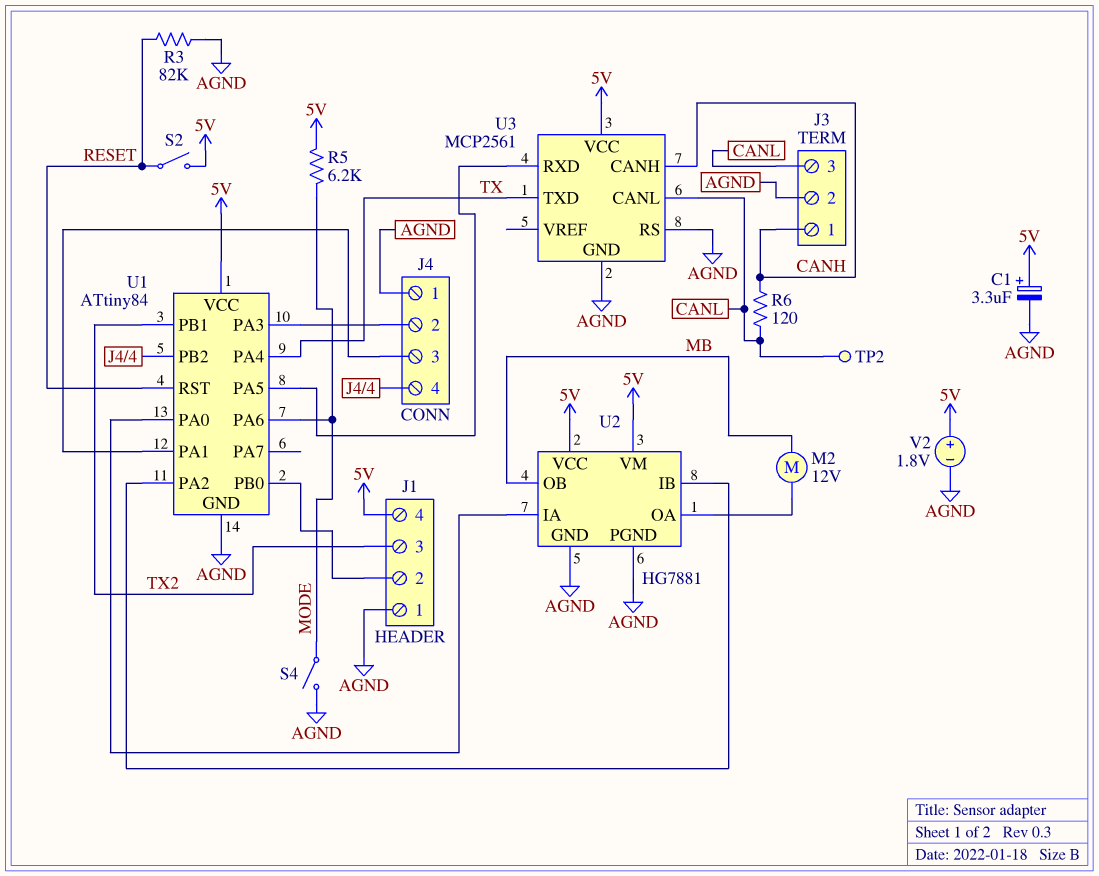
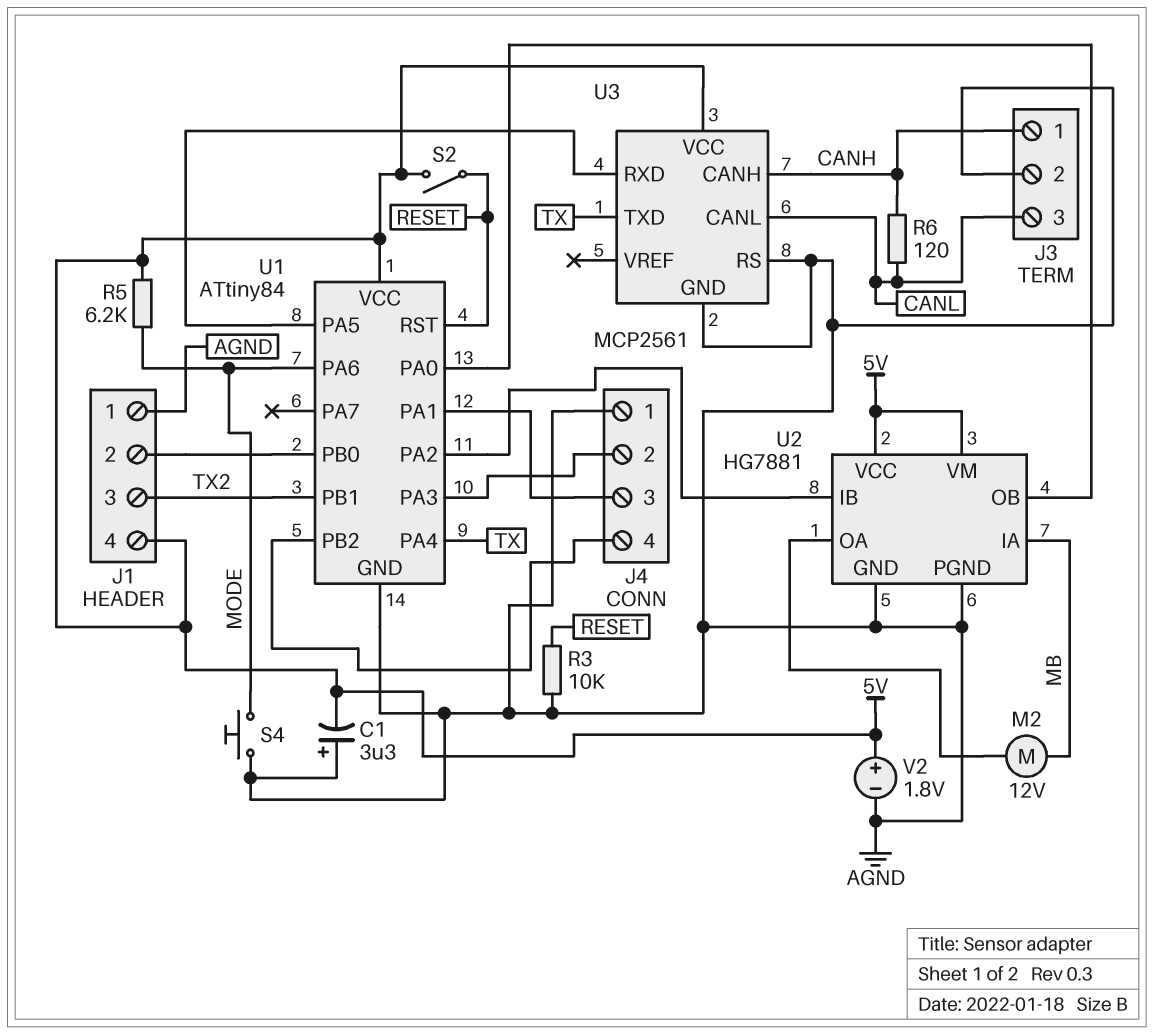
C1: 3.3uF (plus 5V, minus AGND) -> 3.3uF (plus AGND, minus 5V)
R3: 82k (AGND, RESET) -> 10k (AGND, RESET)
S4: switch (AGND, MODE) -> button (AGND, MODE)
TP2: test point (CANL) -> none
U2 pin IA: U1/PA0 -> MB
U2 pin OB: MB -> U1/PA0

